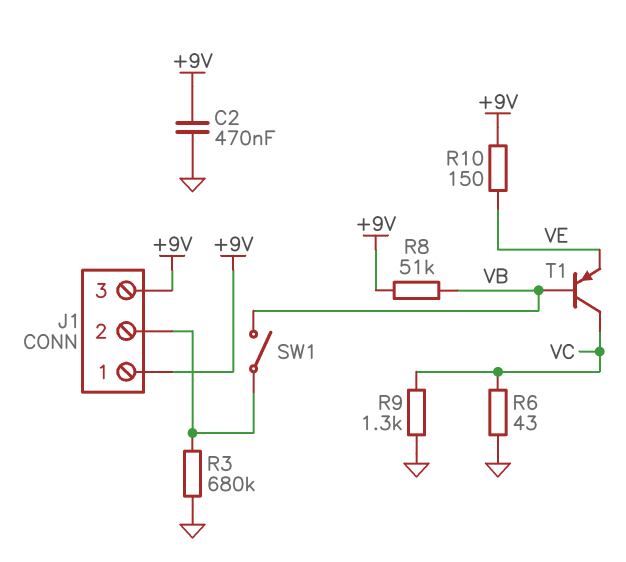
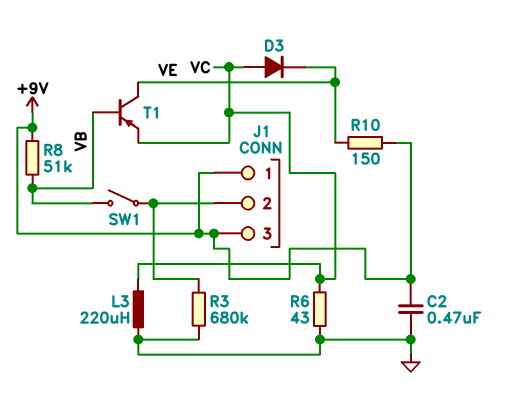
D3: none -> diode (A VC, K VE)
L3: none -> 220uH (GND, VC)
R9: 1.3k (GND, VC) -> none
T1: PNP (B VB, C VC, E VE) -> PNP (B VB, C VE, E VC)

